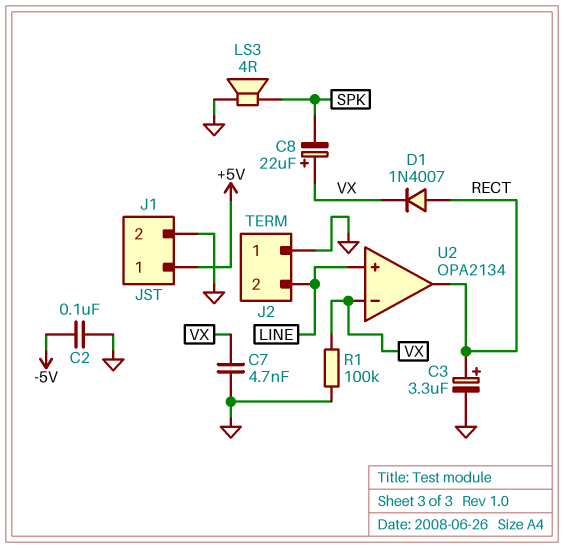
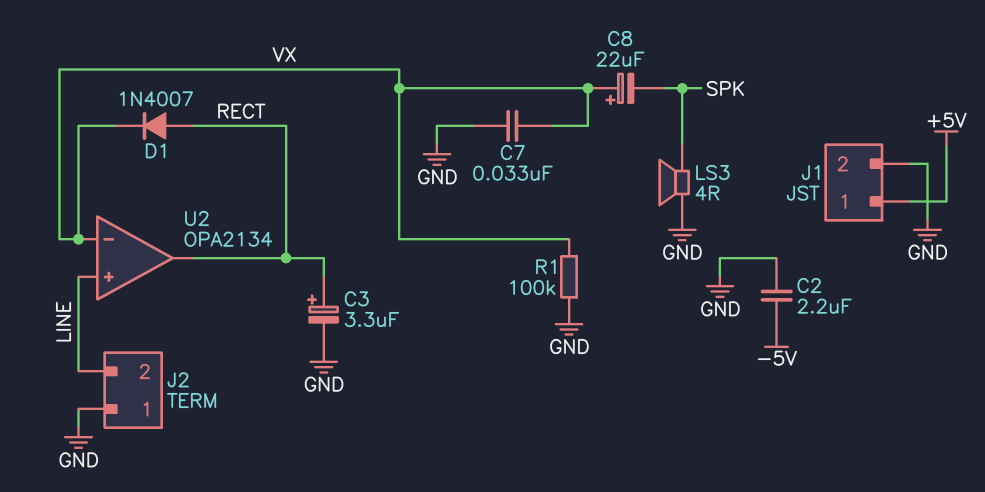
C2: 100nF (-5V, GND) -> 2.2uF (-5V, GND)
C7: 4.7nF (GND, VX) -> 33nF (GND, VX)

